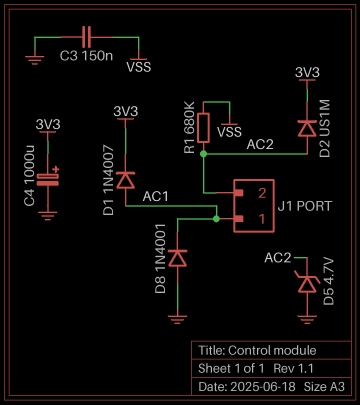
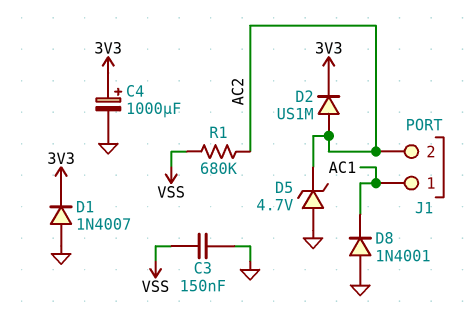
D1: diode 1N4007 (A AC1, K 3V3) -> diode 1N4007 (A GND, K 3V3)

